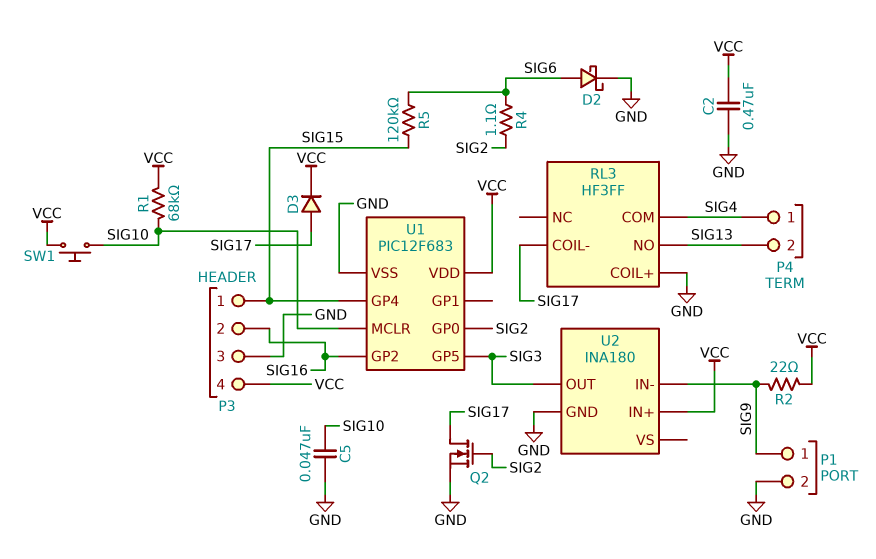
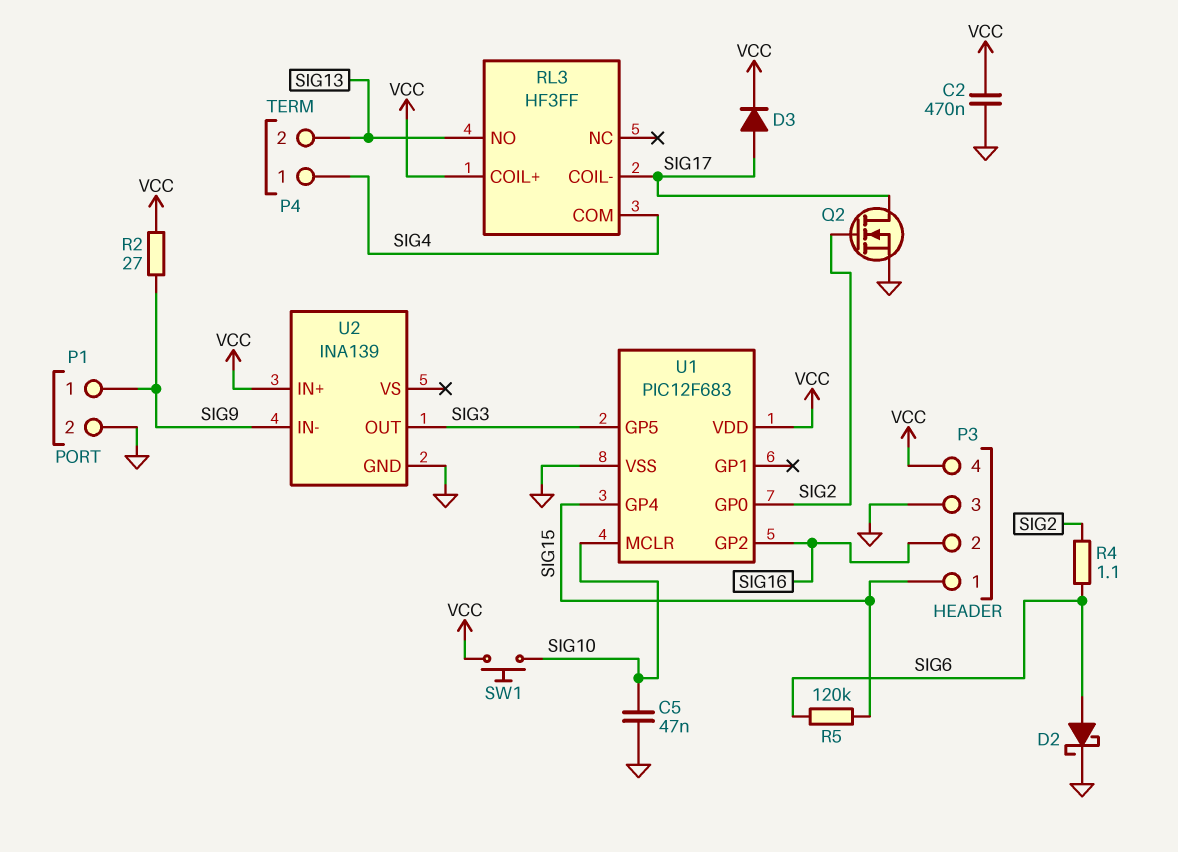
R1: 68k (SIG10, VCC) -> none
R2: 22 (SIG9, VCC) -> 27 (SIG9, VCC)
RL3 pin COIL+: GND -> VCC
U2: INA180 -> INA139

